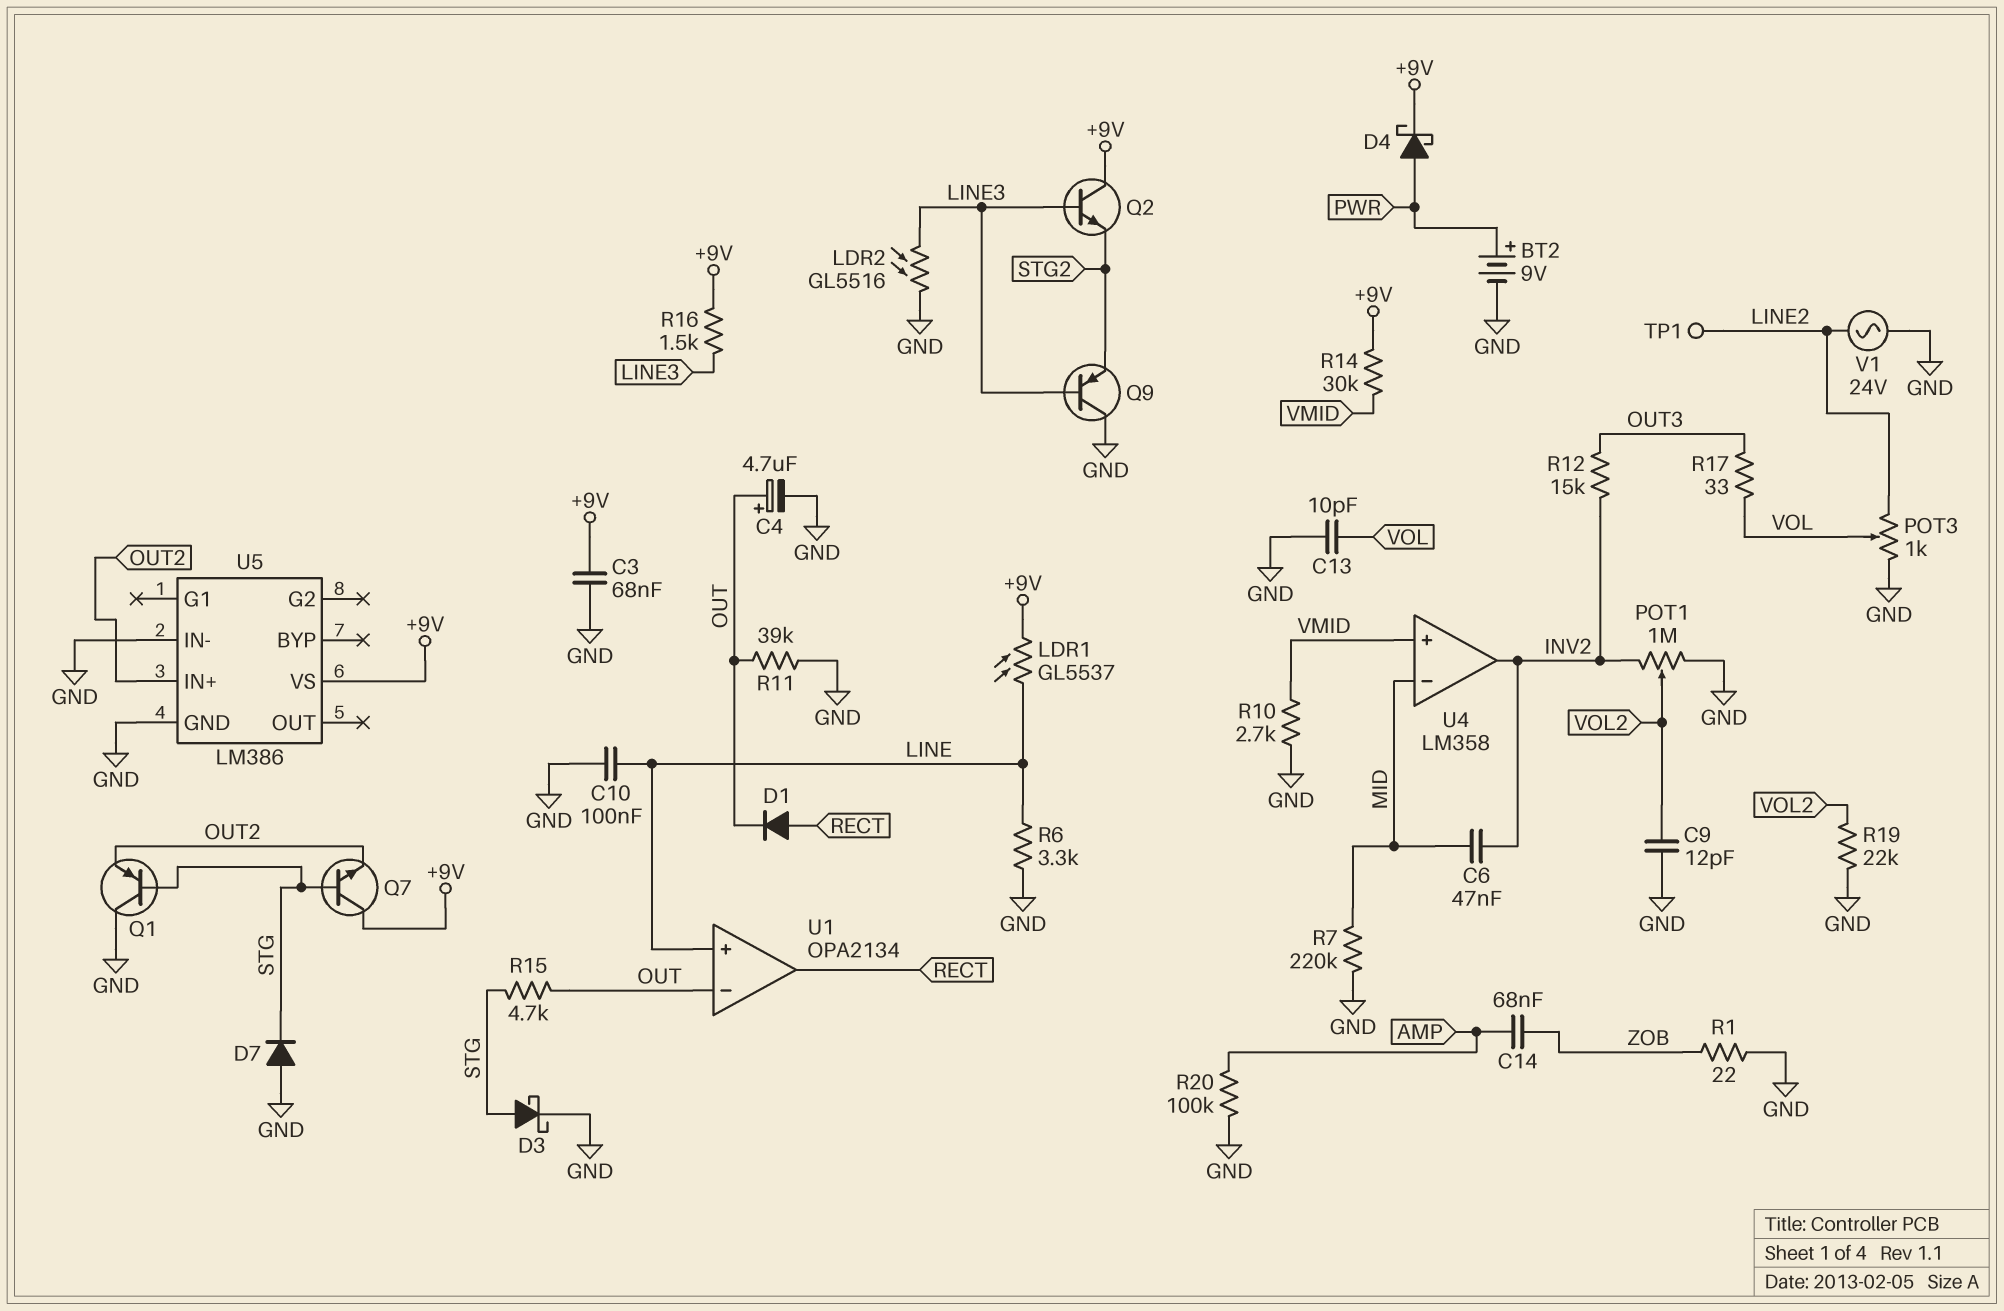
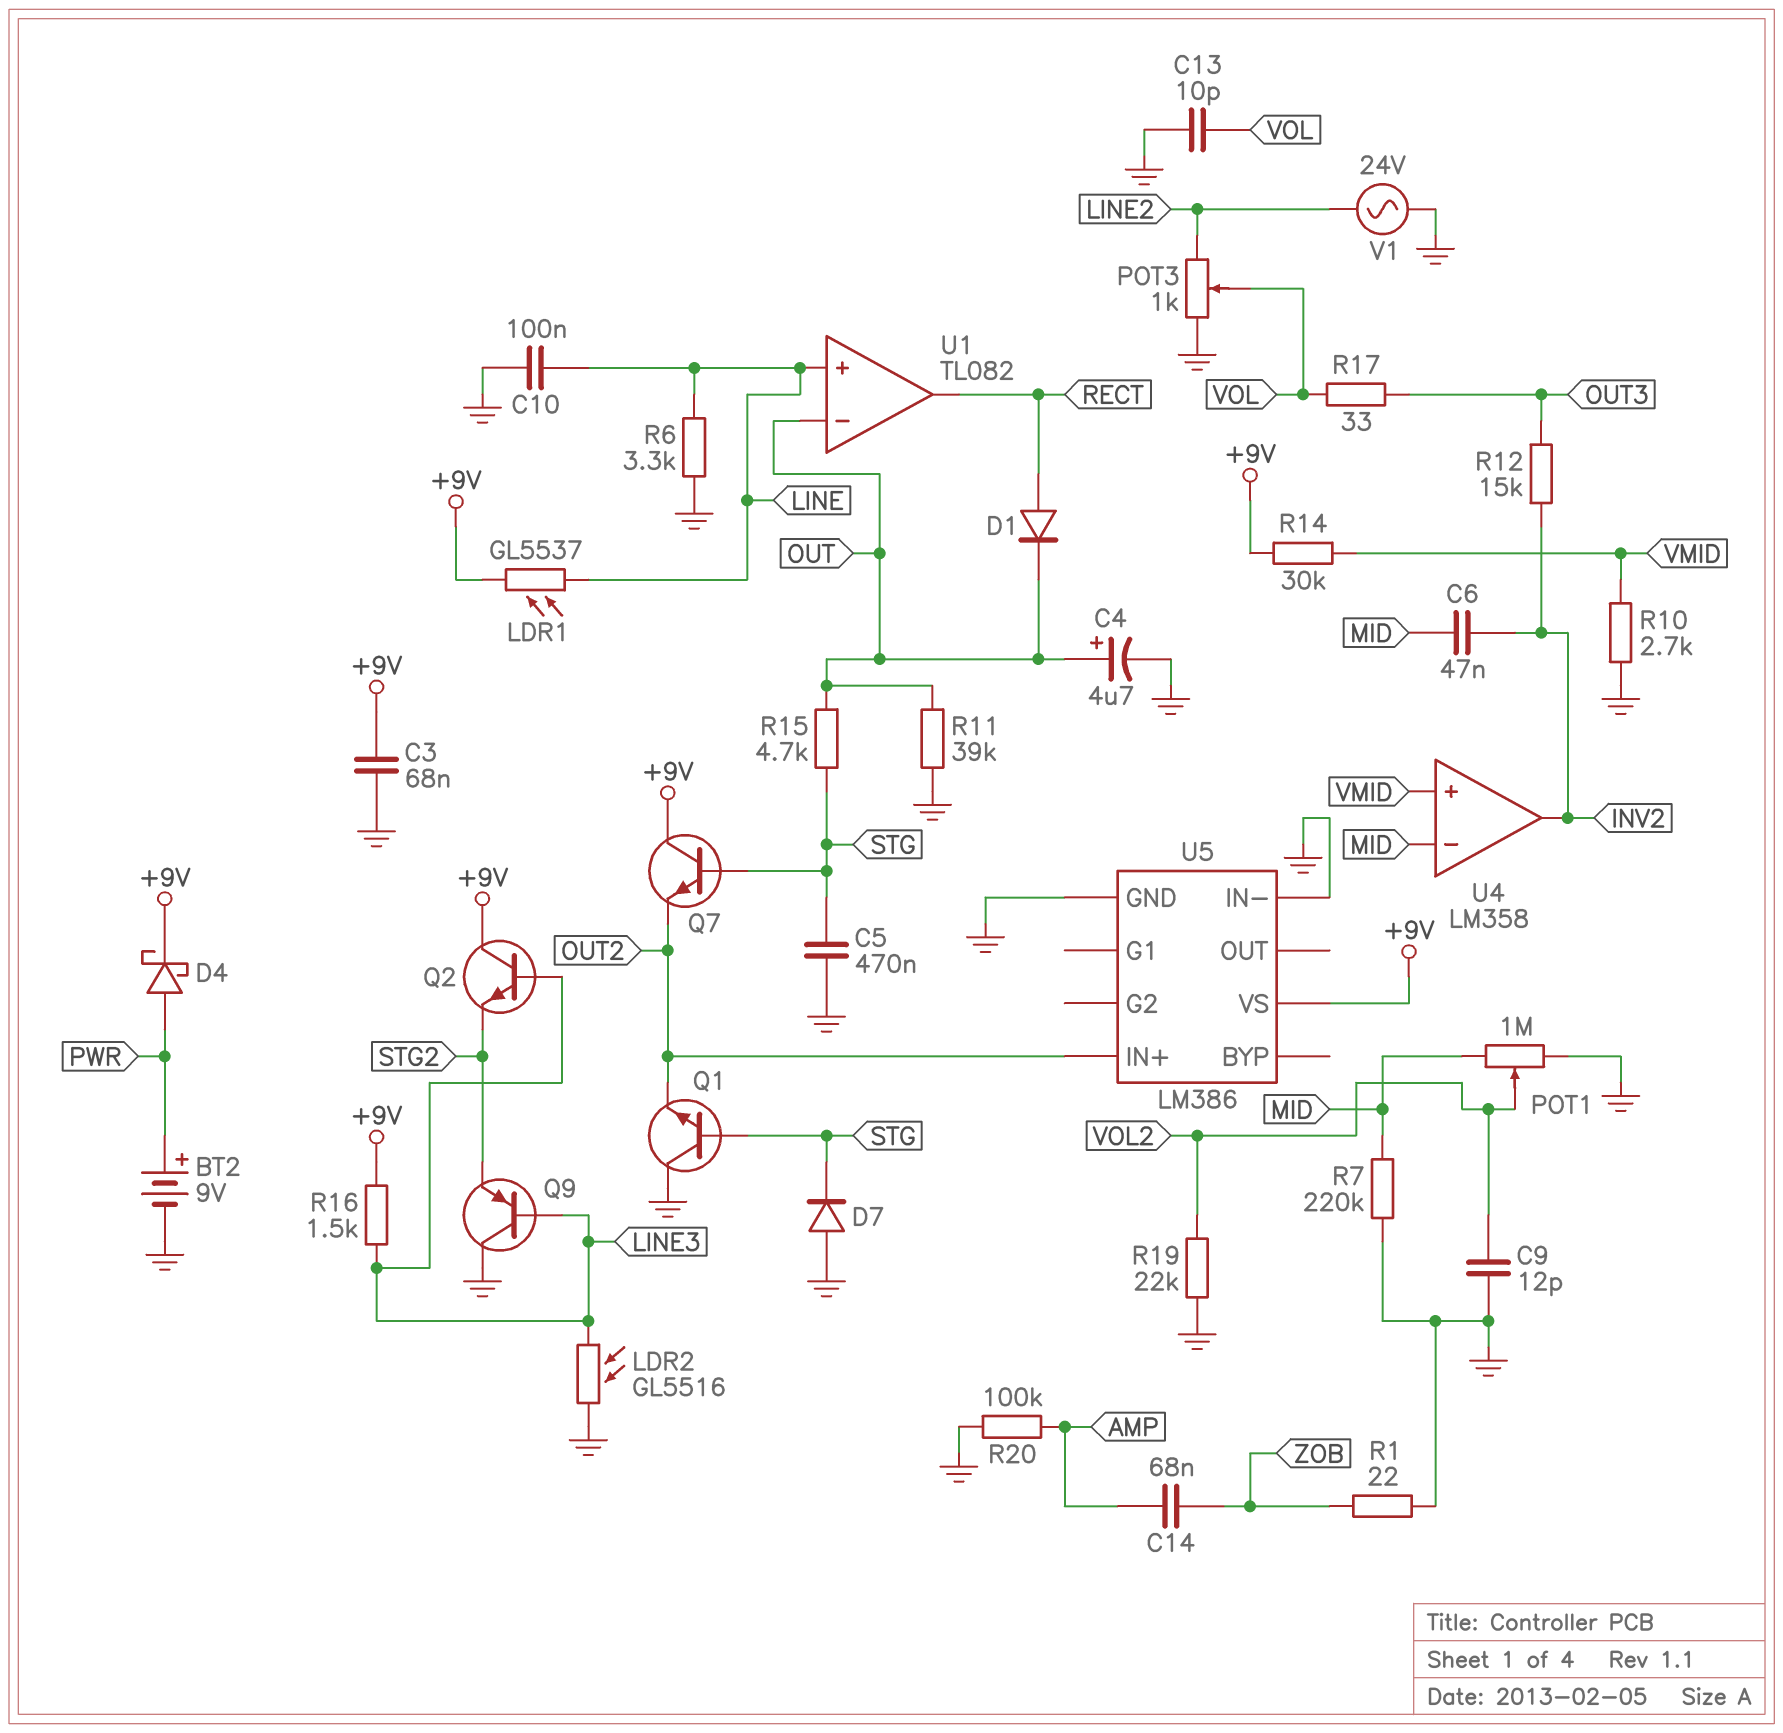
C5: none -> 470nF (GND, STG)
D3: schottky (A STG, K GND) -> none
POT1: 1M (GND, INV2, wiper VOL2) -> 1M (GND, MID, wiper VOL2)
Q1: PNP (B STG, C GND, E OUT2) -> NPN (B STG, C GND, E OUT2)
TP1: test point (LINE2) -> none
U1: OPA2134 -> TL082

